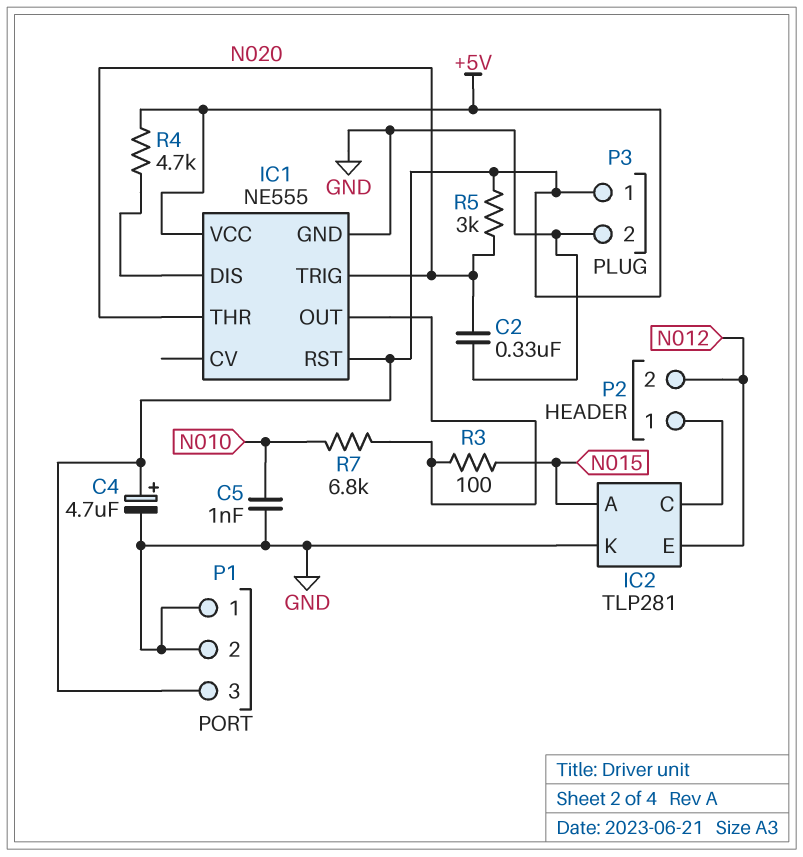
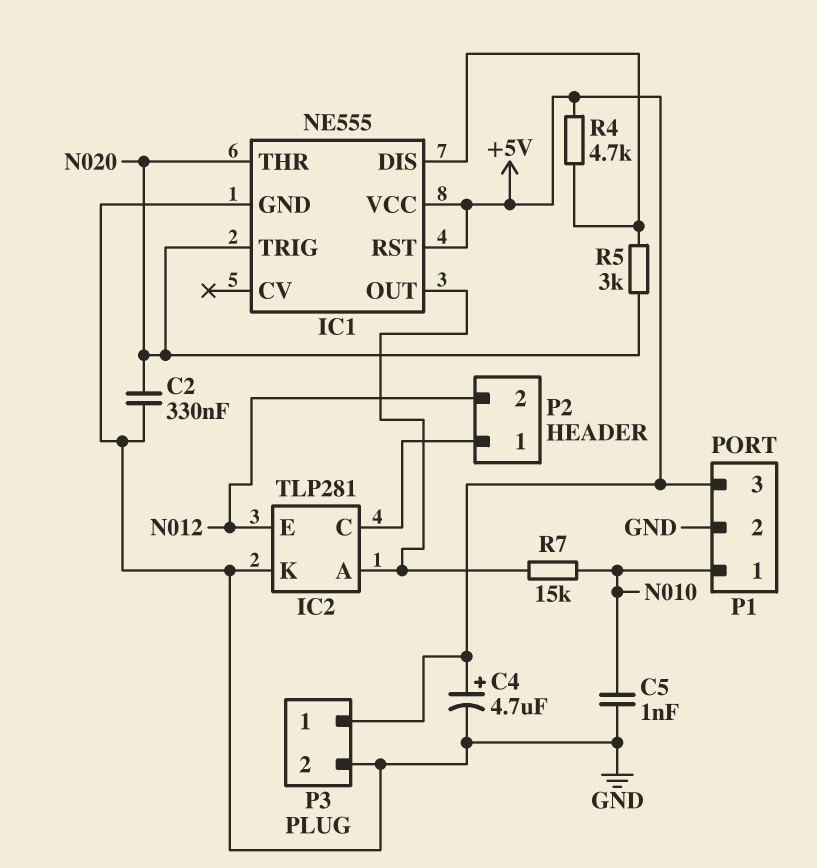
IC2 pin A: N015 -> IC1/OUT
P1 pin 1: GND -> N010
R3: 100 (IC1/OUT, N015) -> none
R5: 3k (+5V, N020) -> 3k (IC1/DIS, N020)
R7: 6.8k (IC1/OUT, N010) -> 15k (IC1/OUT, N010)

